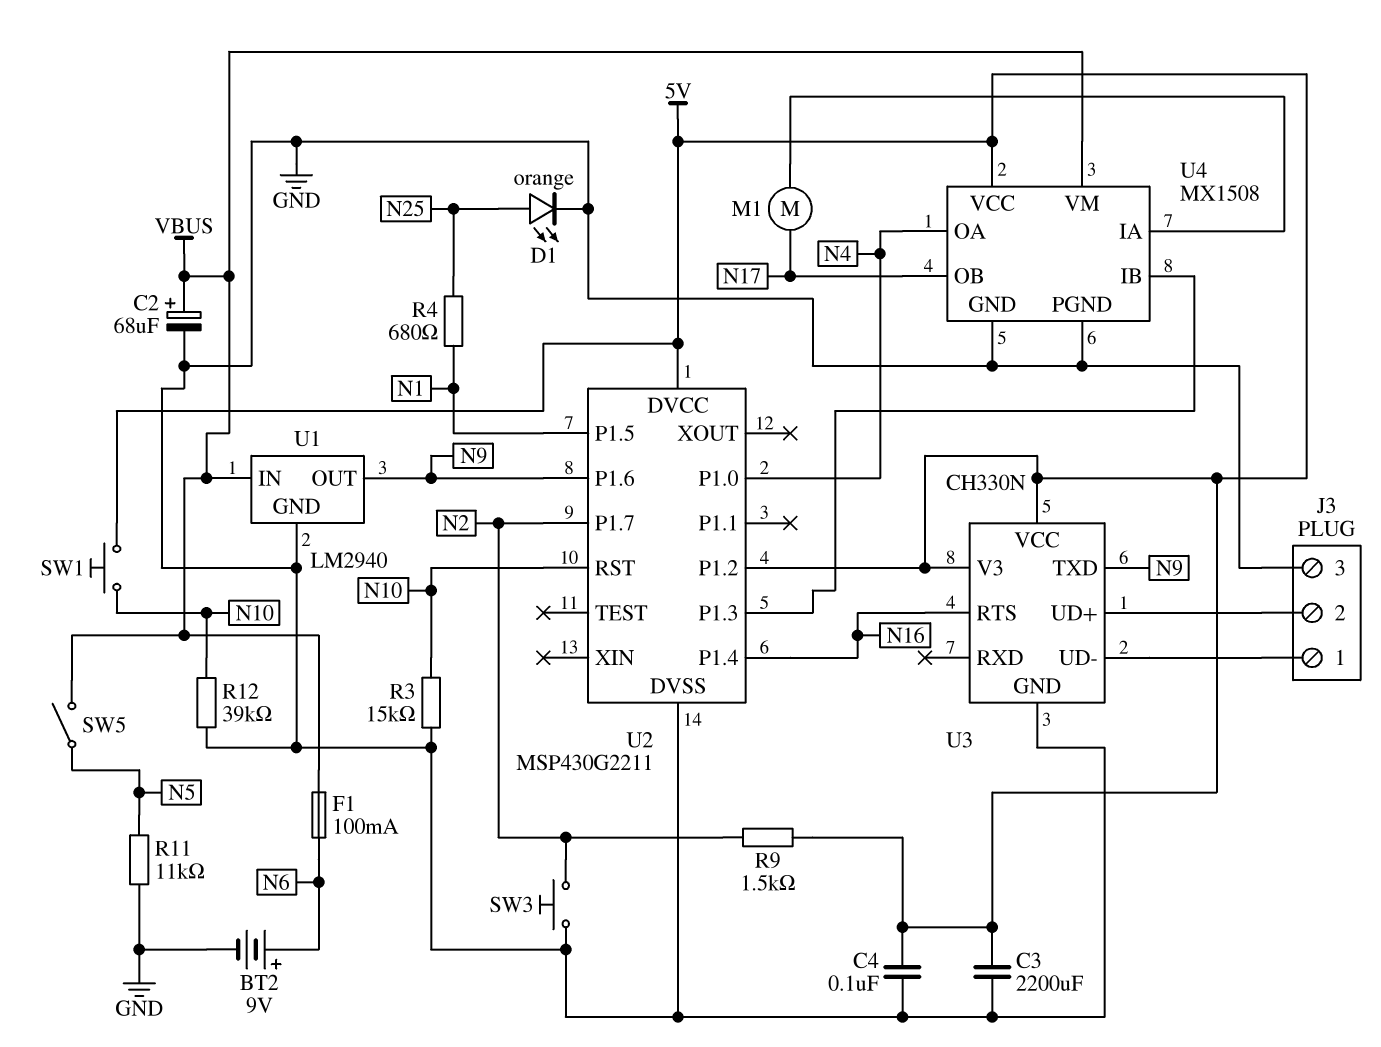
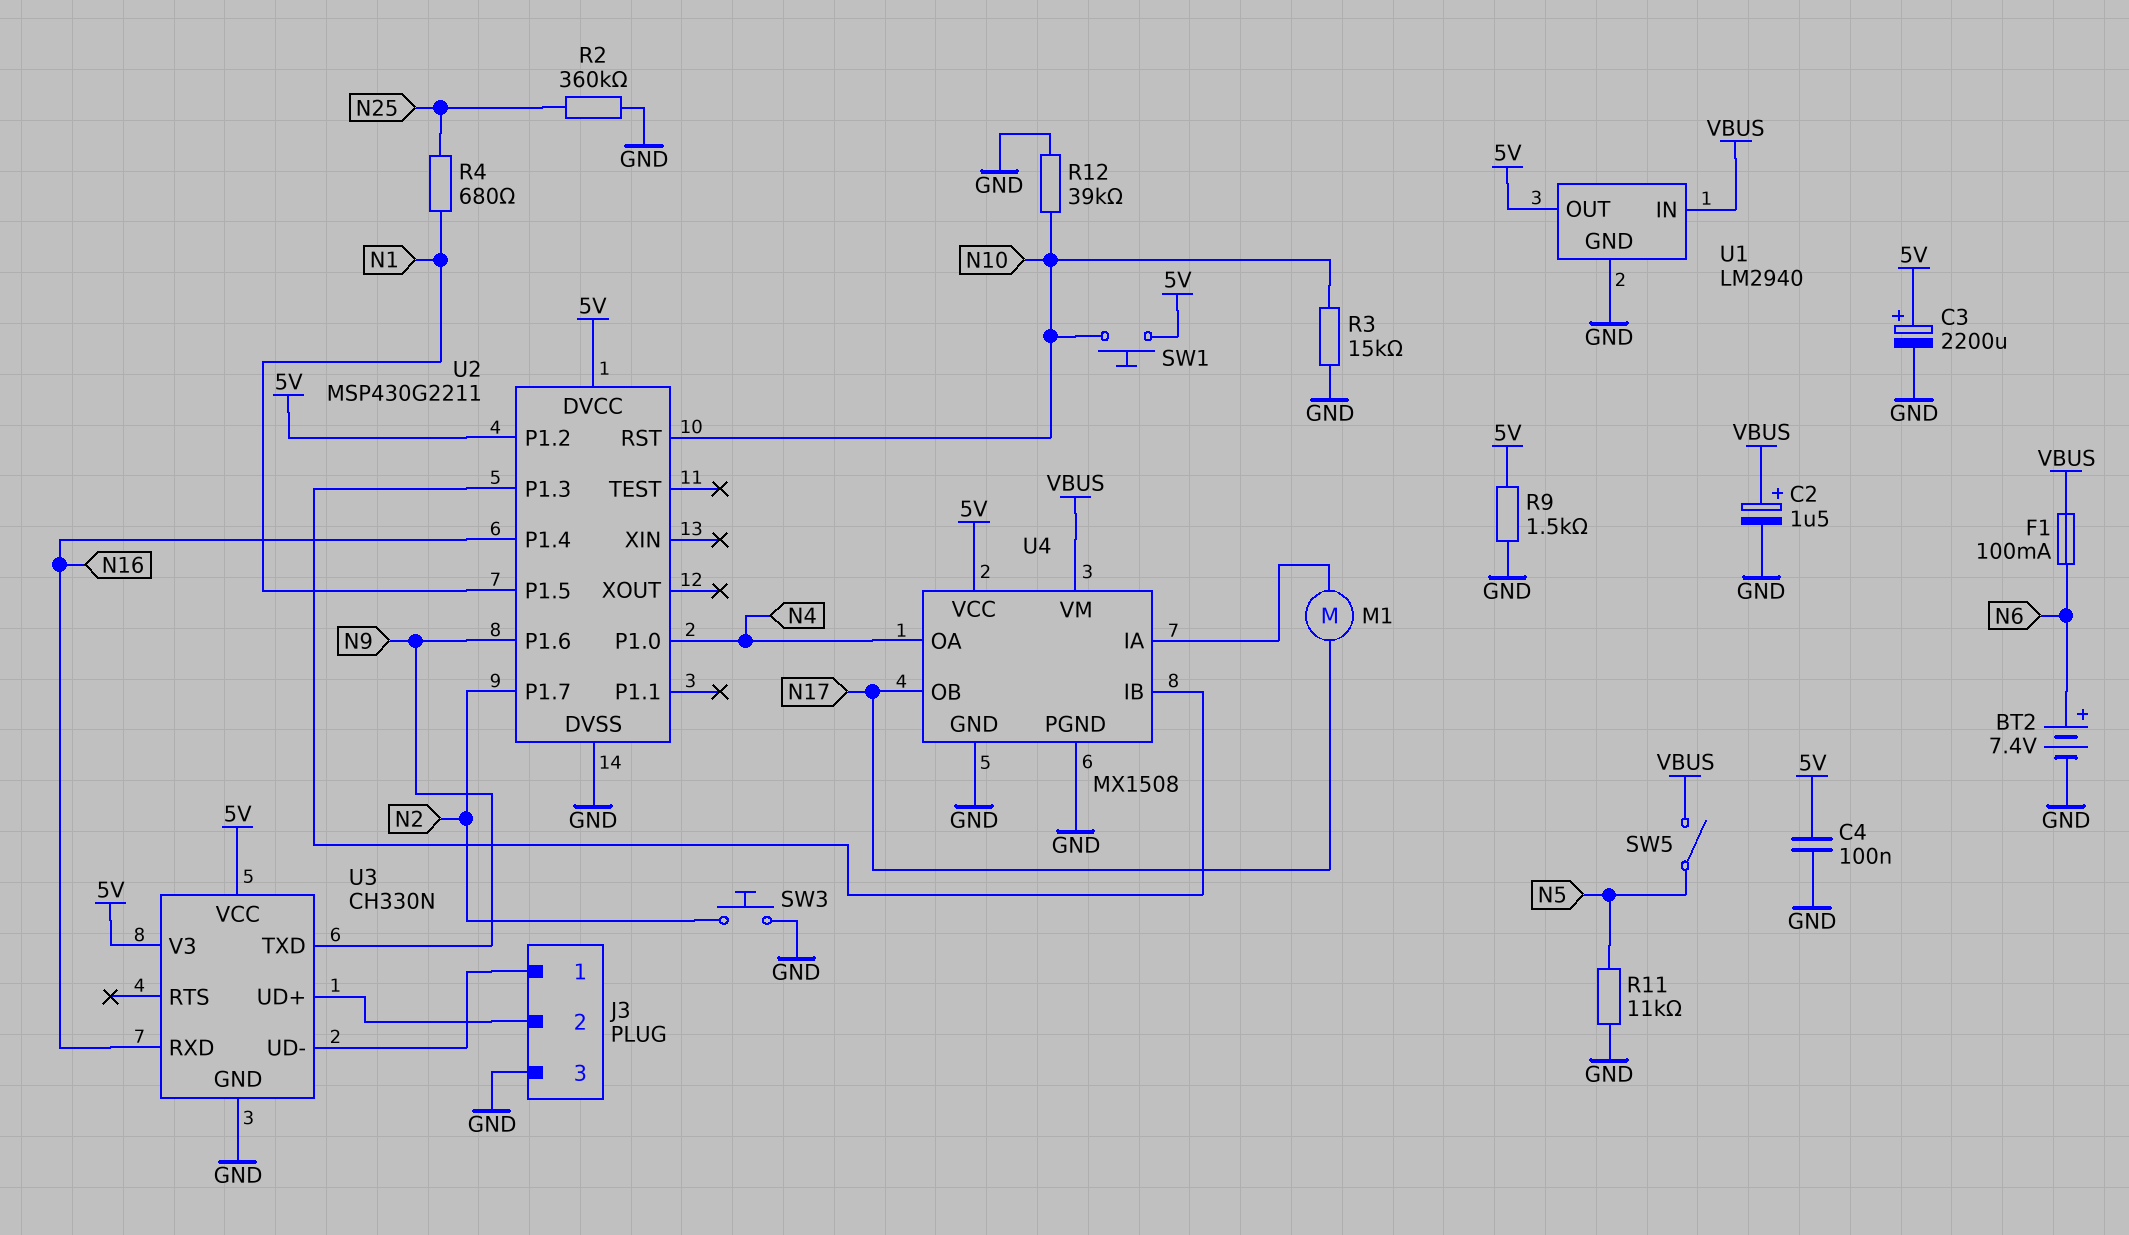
BT2: 9V (plus N6, minus GND) -> 7.4V (plus N6, minus GND)
C2: 68uF (plus VBUS, minus GND) -> 1.5uF (plus VBUS, minus GND)
C3: 2200uF (5V, GND) -> 2200uF (plus 5V, minus GND)
D1: LED orange (A N25, K GND) -> none
R2: none -> 360k (GND, N25)
R9: 1.5k (5V, N2) -> 1.5k (5V, GND)
U1 pin OUT: N9 -> 5V
U3 pin RTS: N16 -> none
U3 pin RXD: none -> N16

